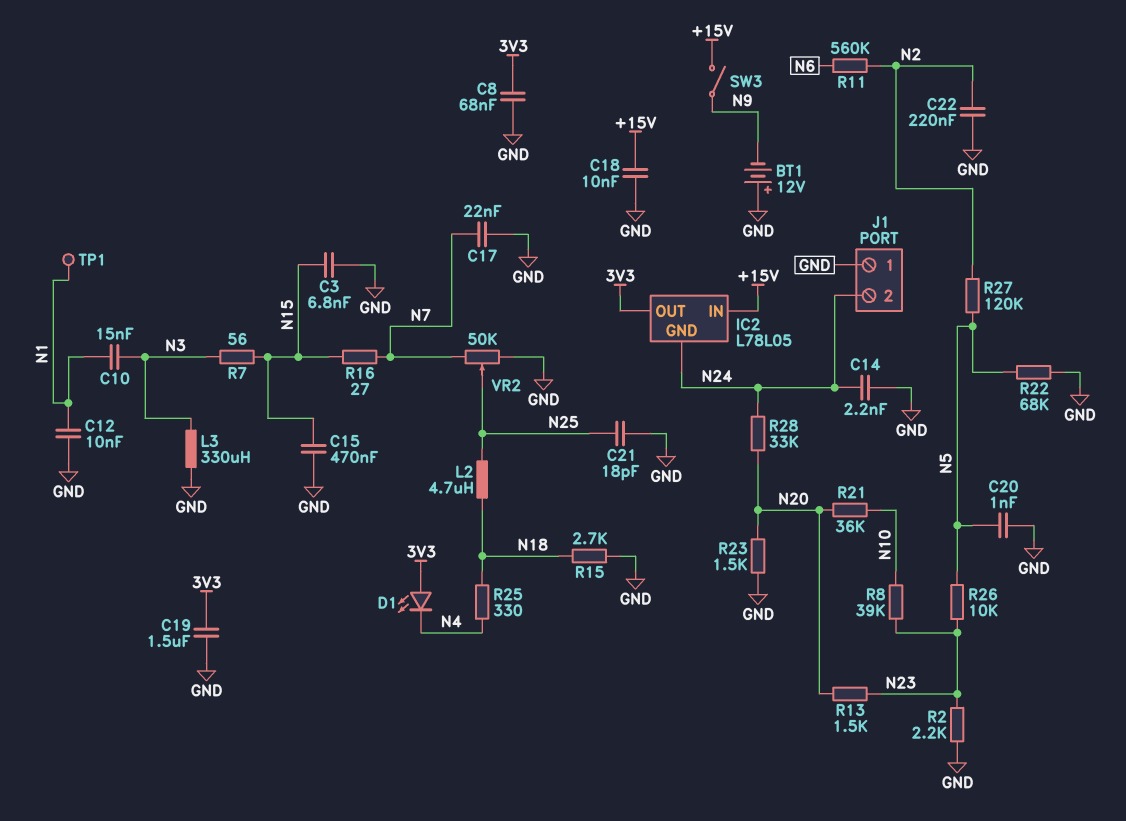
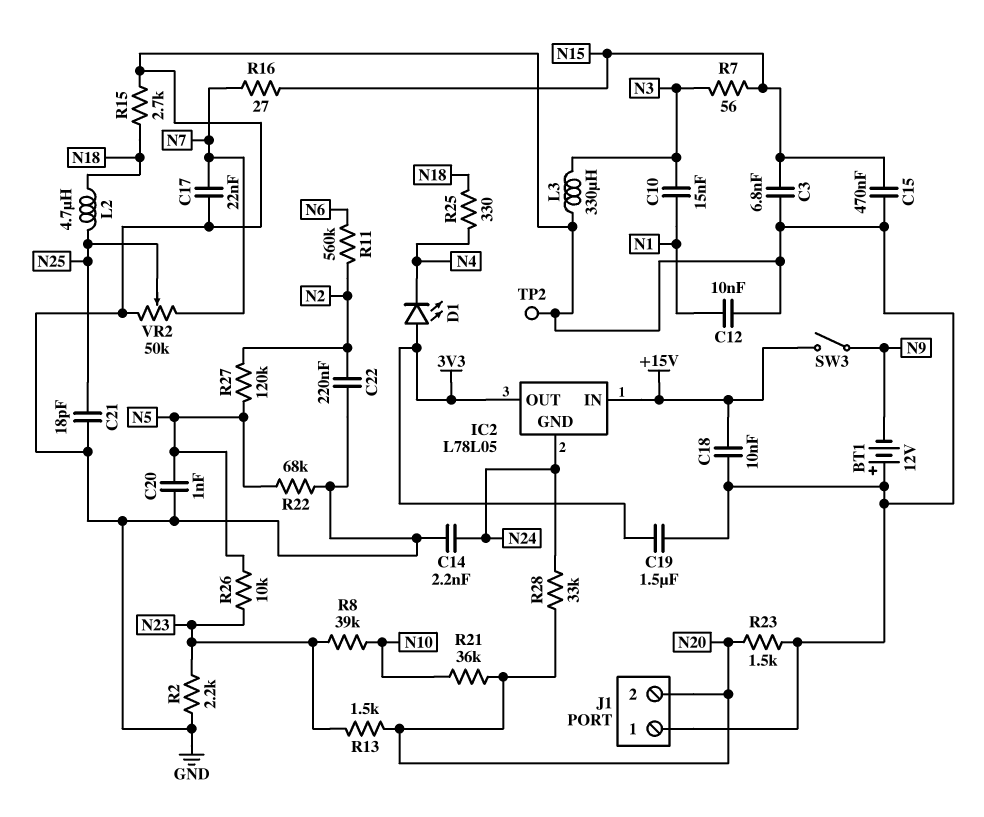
C8: 68nF (3V3, GND) -> none
J1 pin 2: N24 -> N20
TP1: test point (N1) -> none
TP2: none -> test point (GND)

